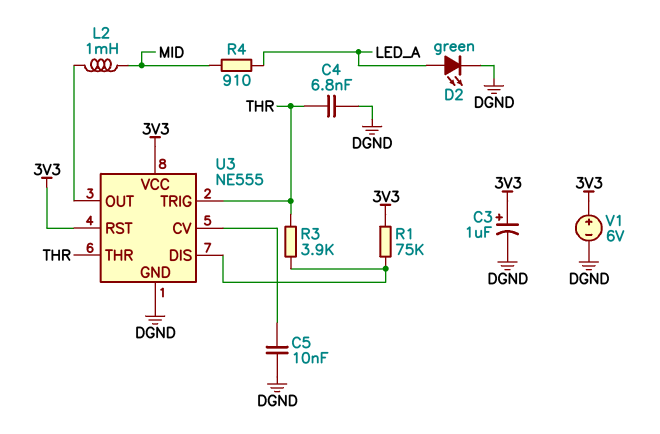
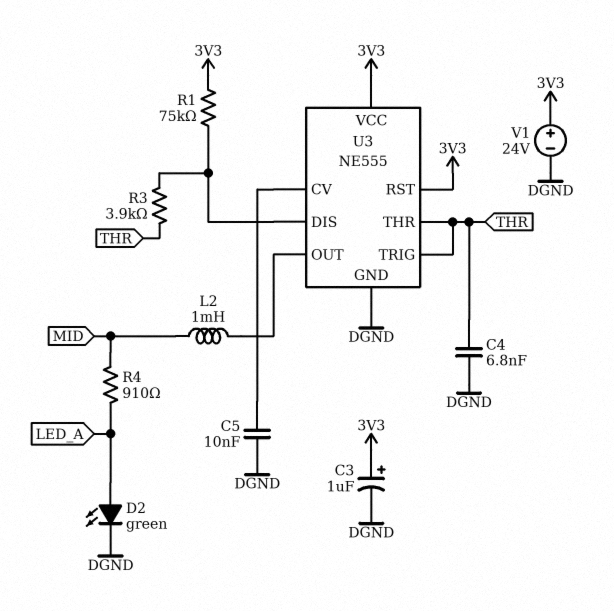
V1: 6V (plus 3V3, minus DGND) -> 24V (plus 3V3, minus DGND)

